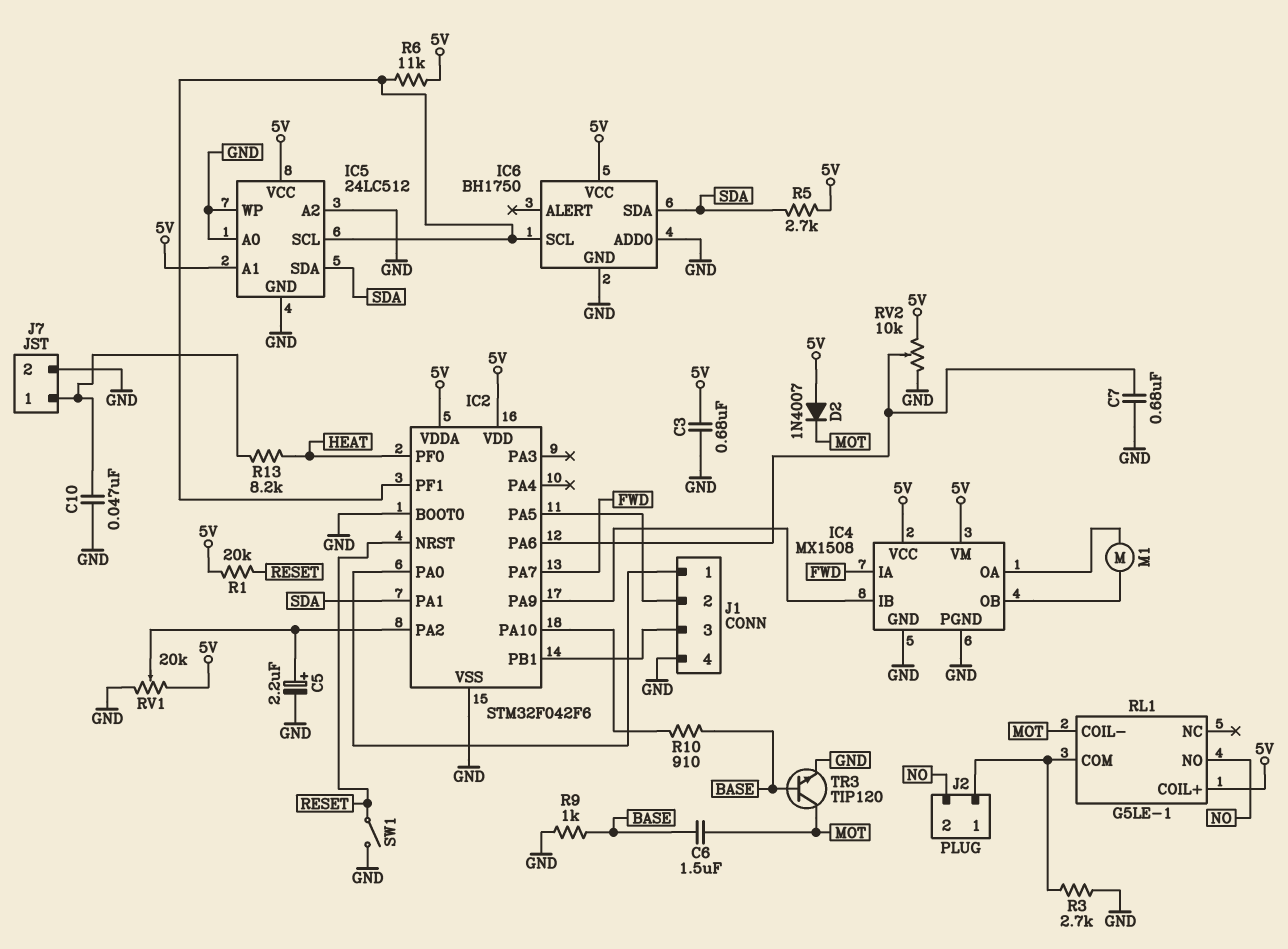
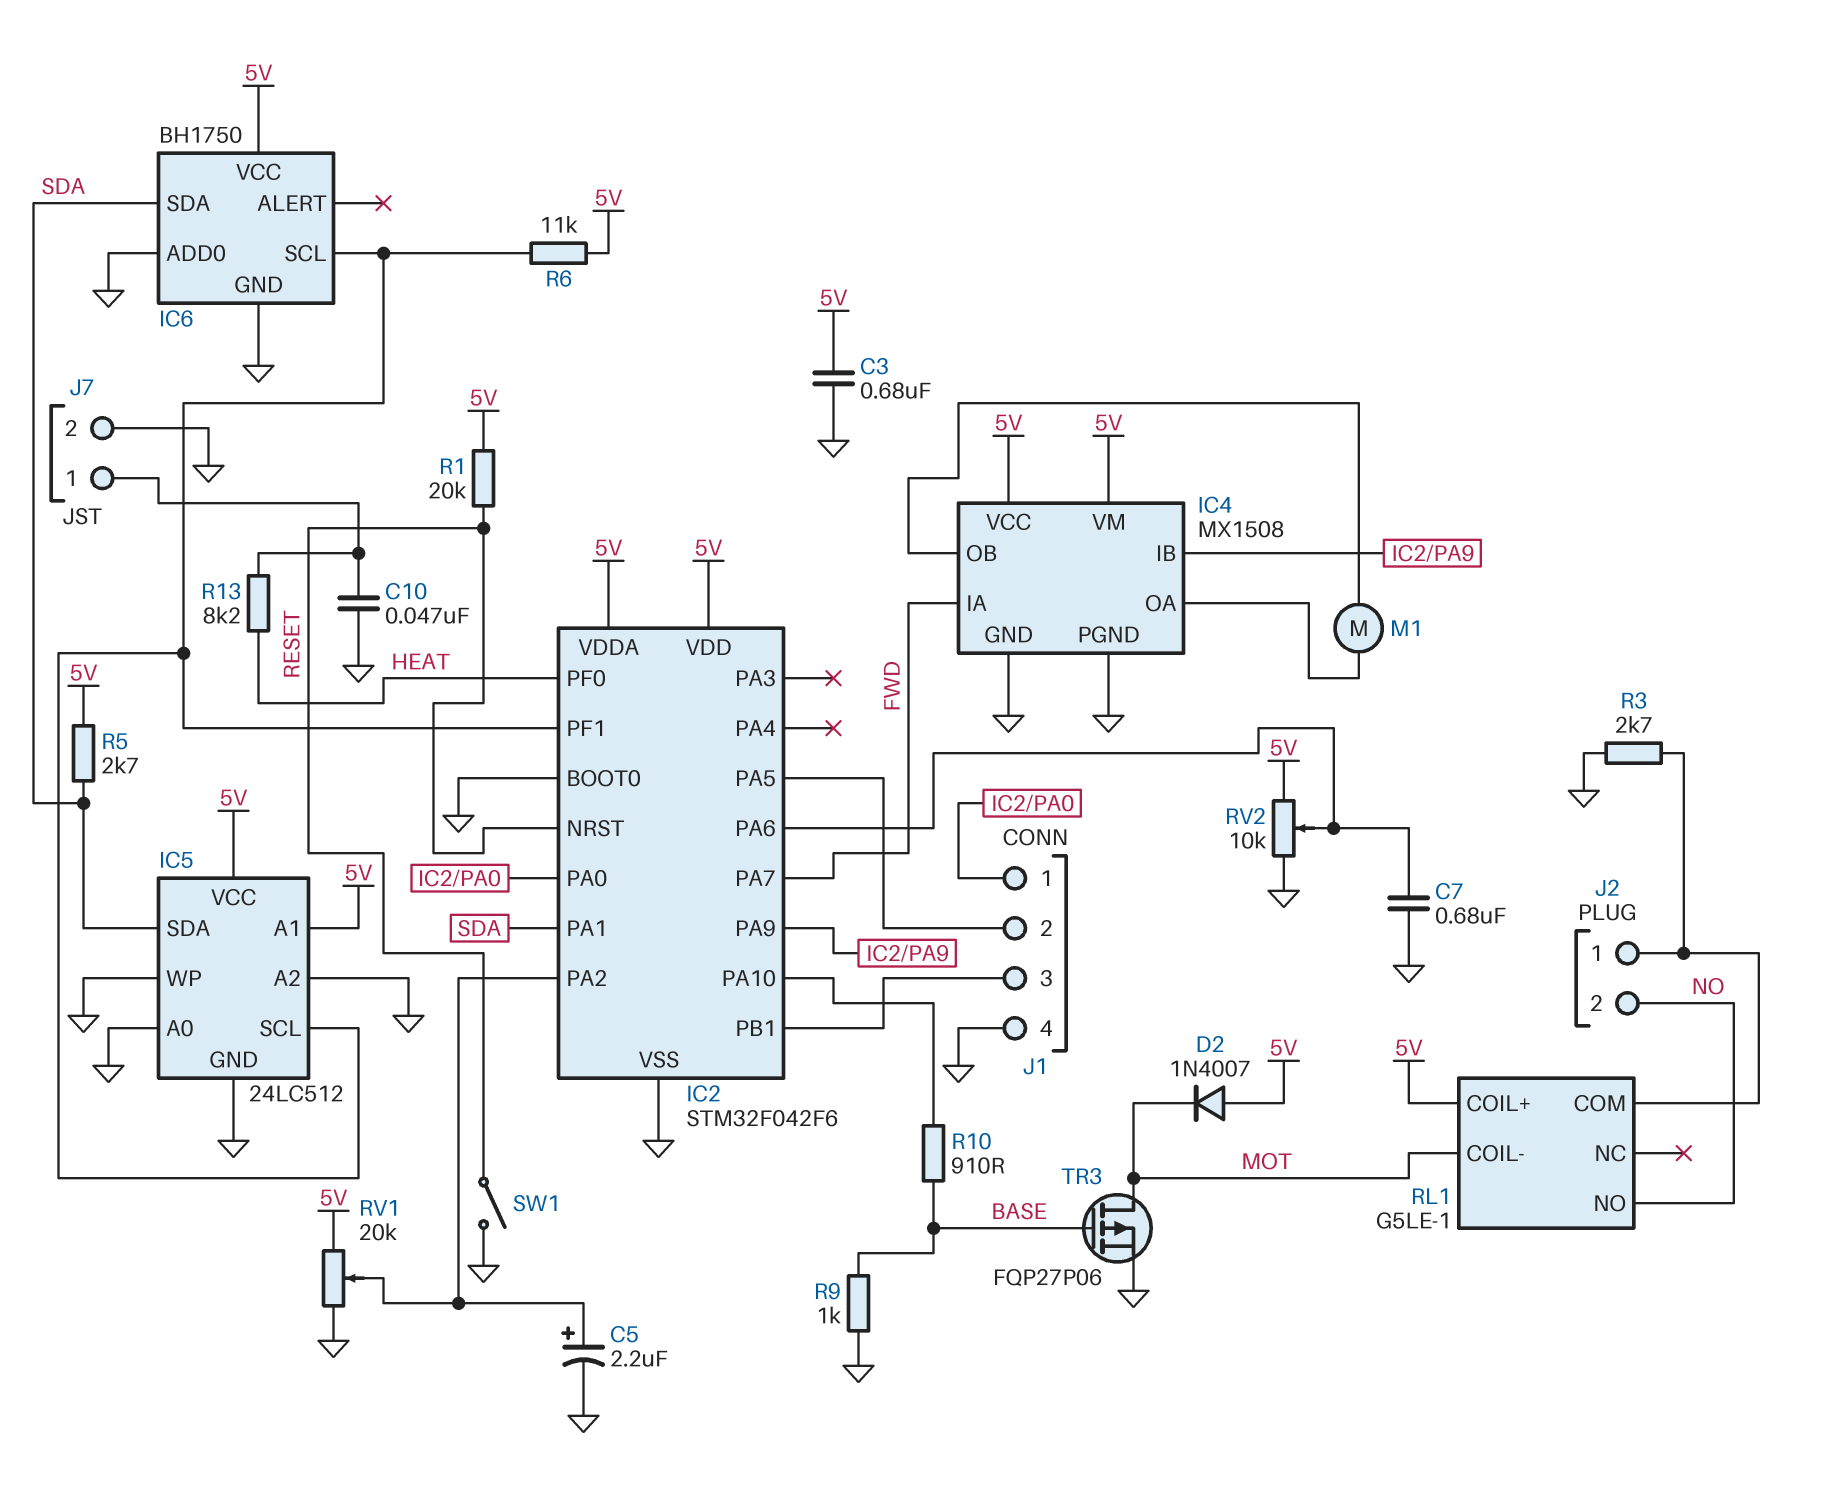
C6: 1.5uF (BASE, MOT) -> none
TR3: NPN TIP120 (B BASE, C MOT, E GND) -> PMOS FQP27P06 (G BASE, D MOT, S GND)

